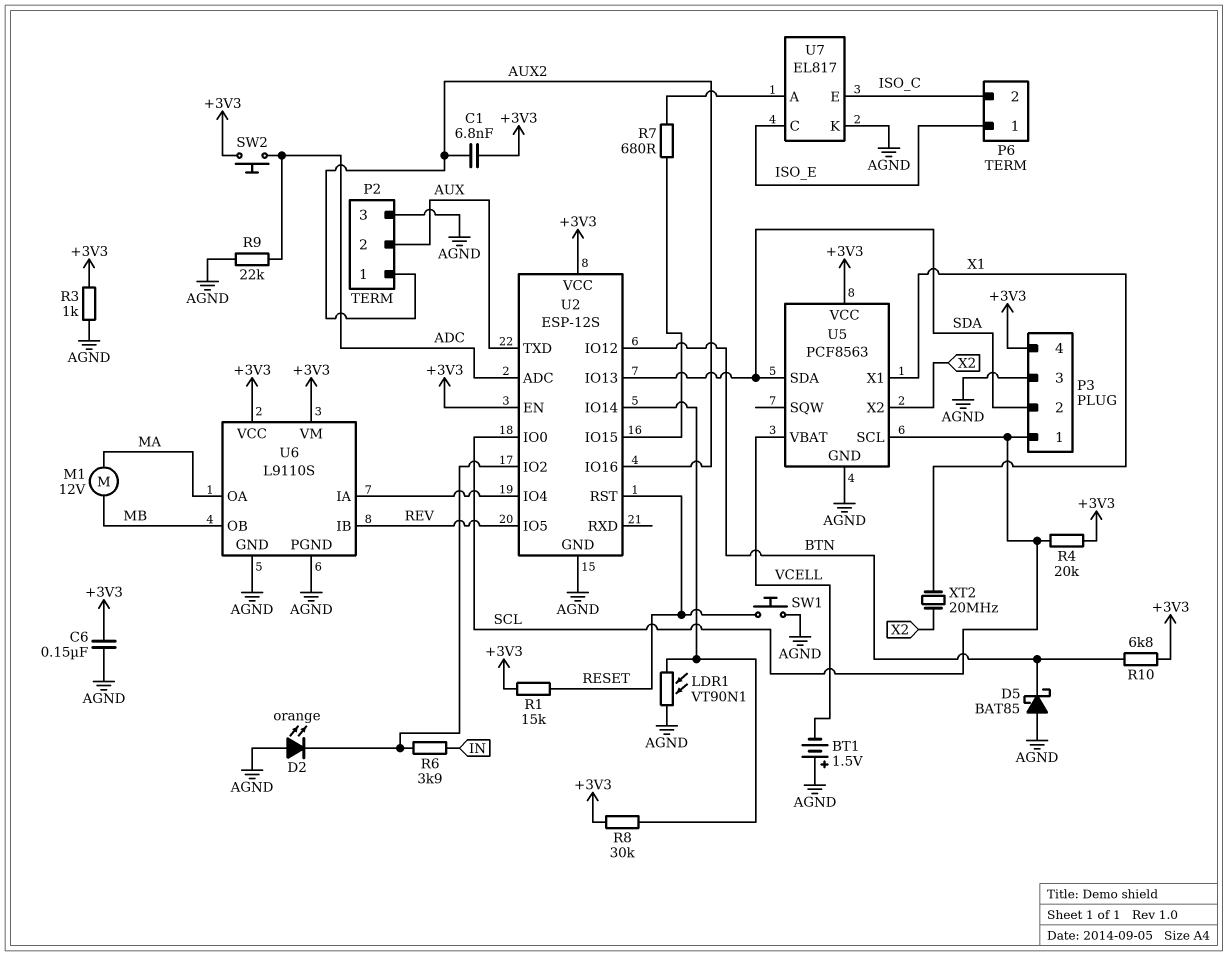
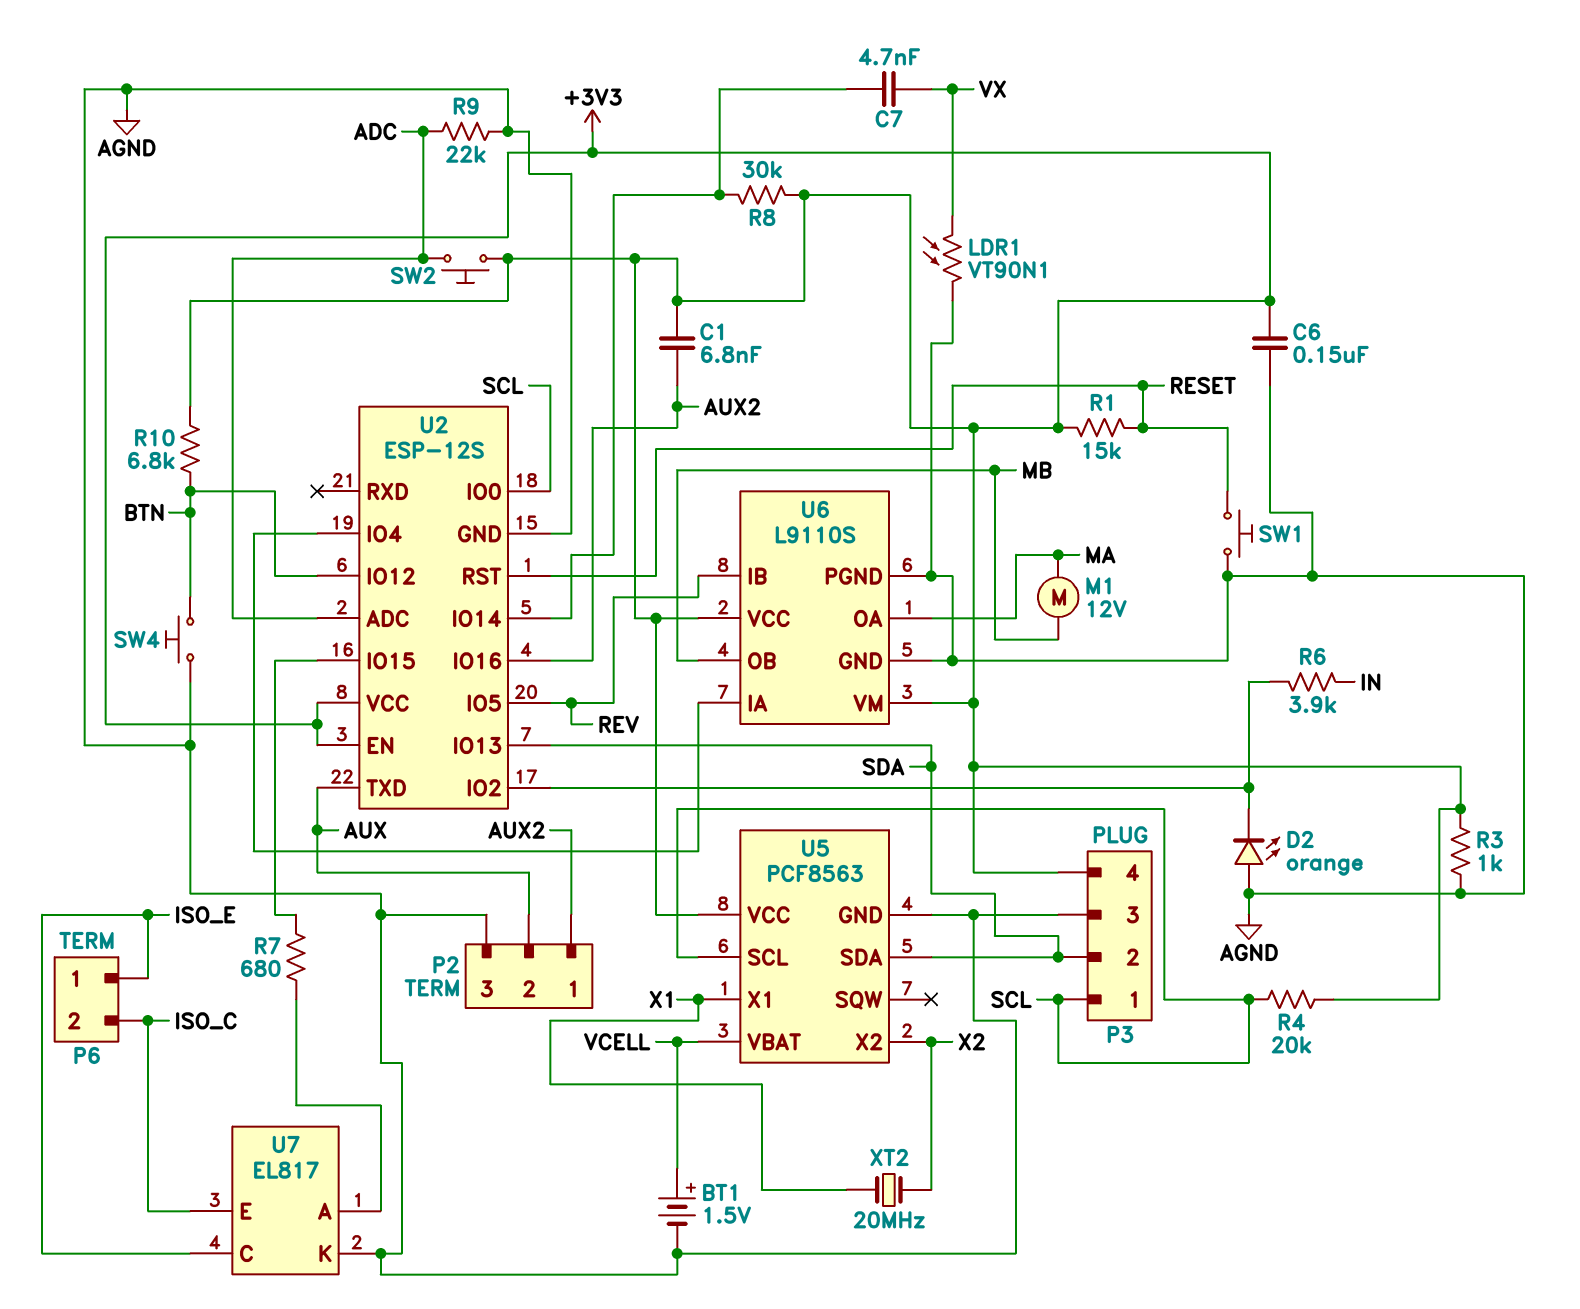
BT1: 1.5V (plus AGND, minus VCELL) -> 1.5V (plus VCELL, minus AGND)
C7: none -> 4.7nF (U2/IO14, VX)
D5: schottky BAT85 (A AGND, K BTN) -> none
LDR1: VT90N1 (AGND, U2/IO14) -> VT90N1 (AGND, VX)
SW4: none -> button (AGND, BTN)

